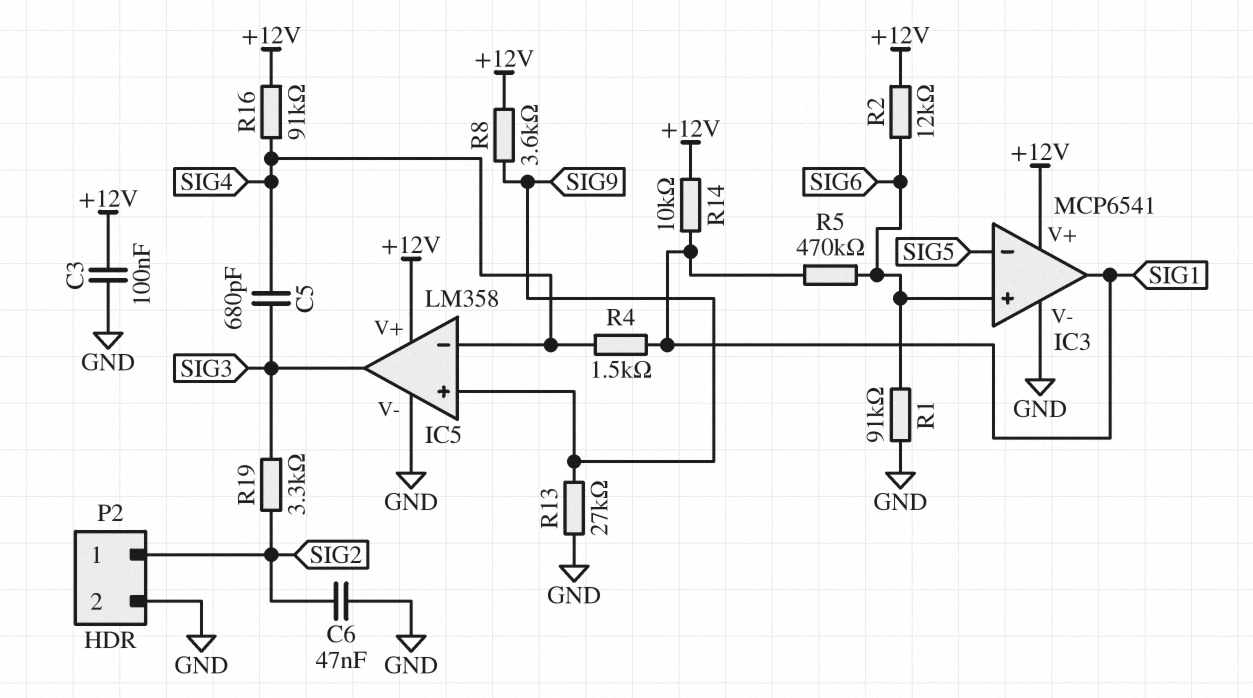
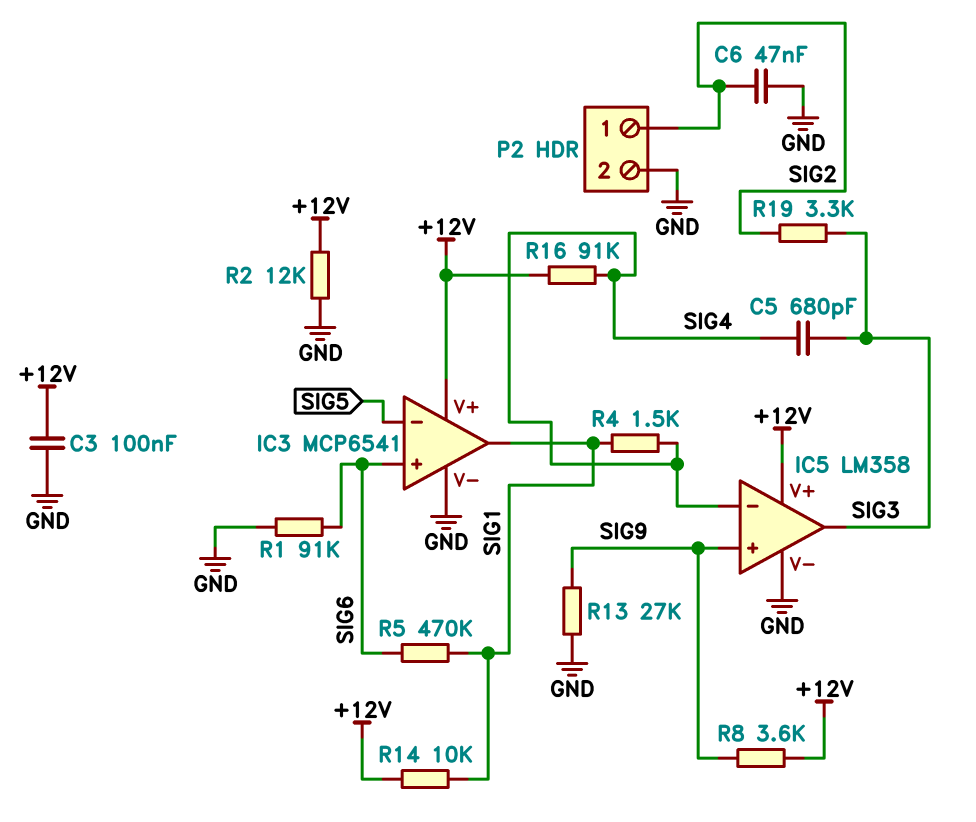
R2: 12k (+12V, SIG6) -> 12k (+12V, GND)

